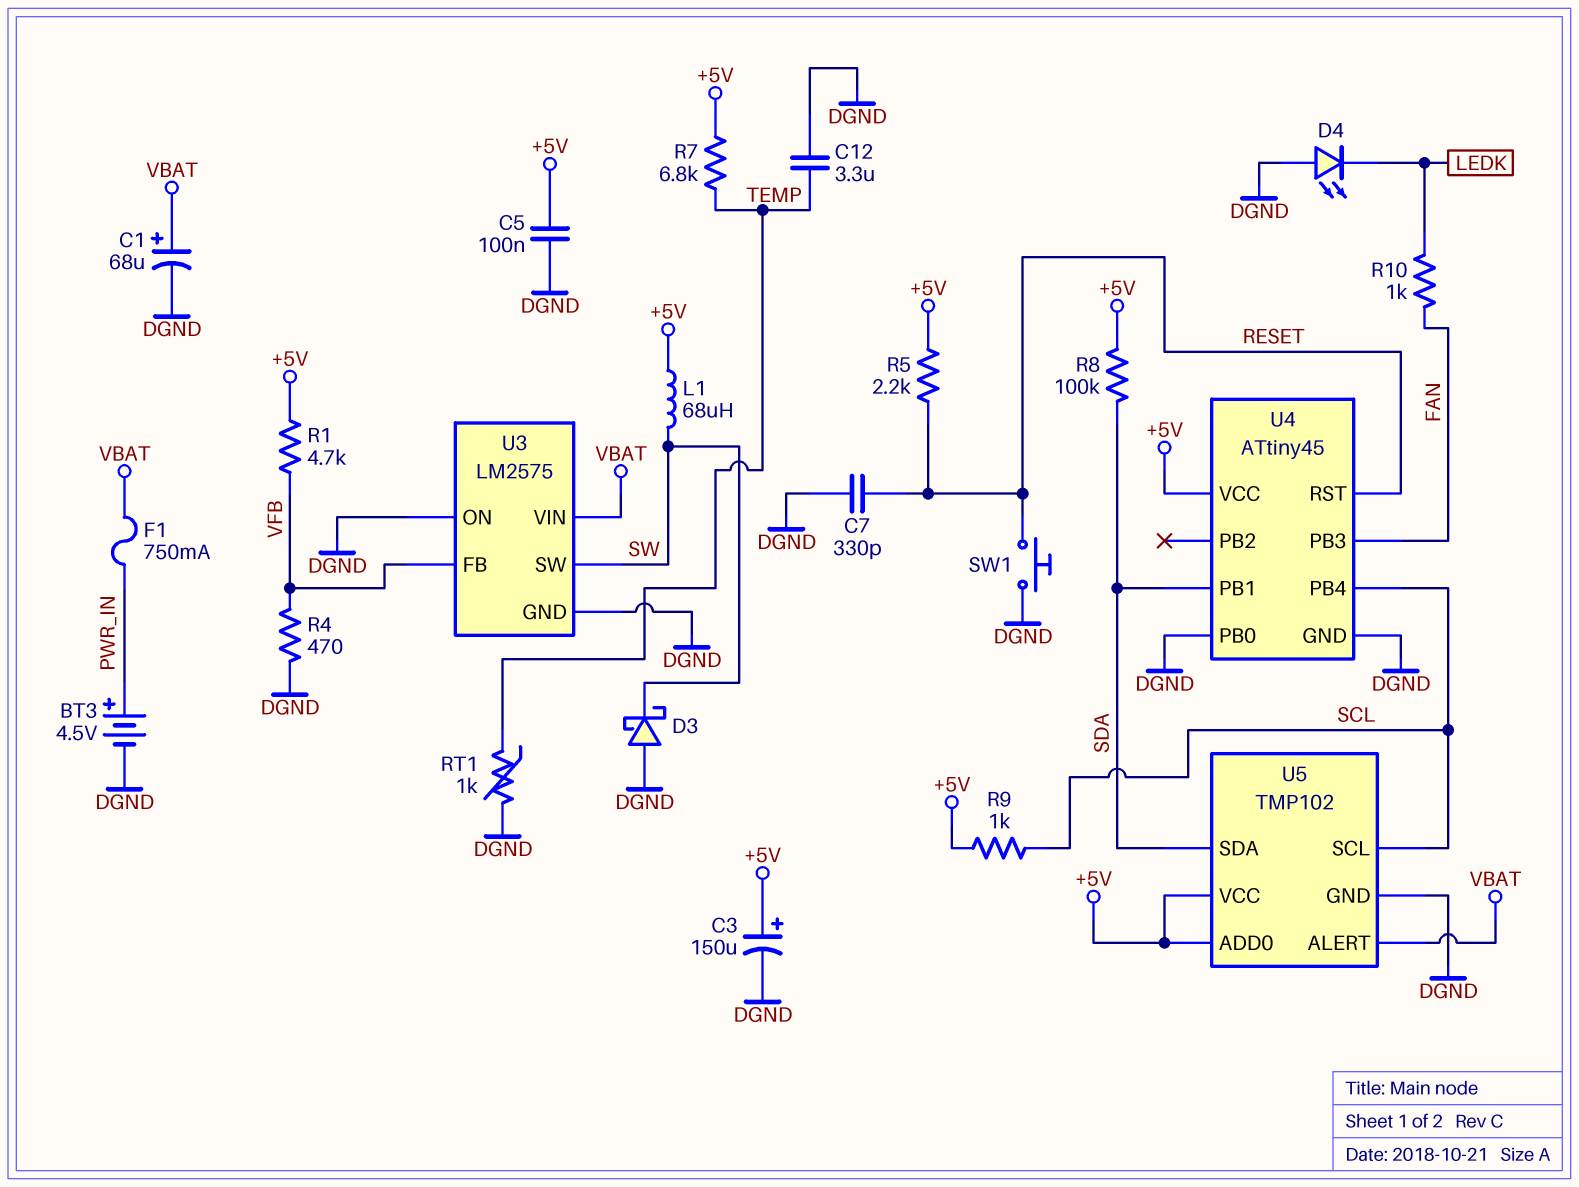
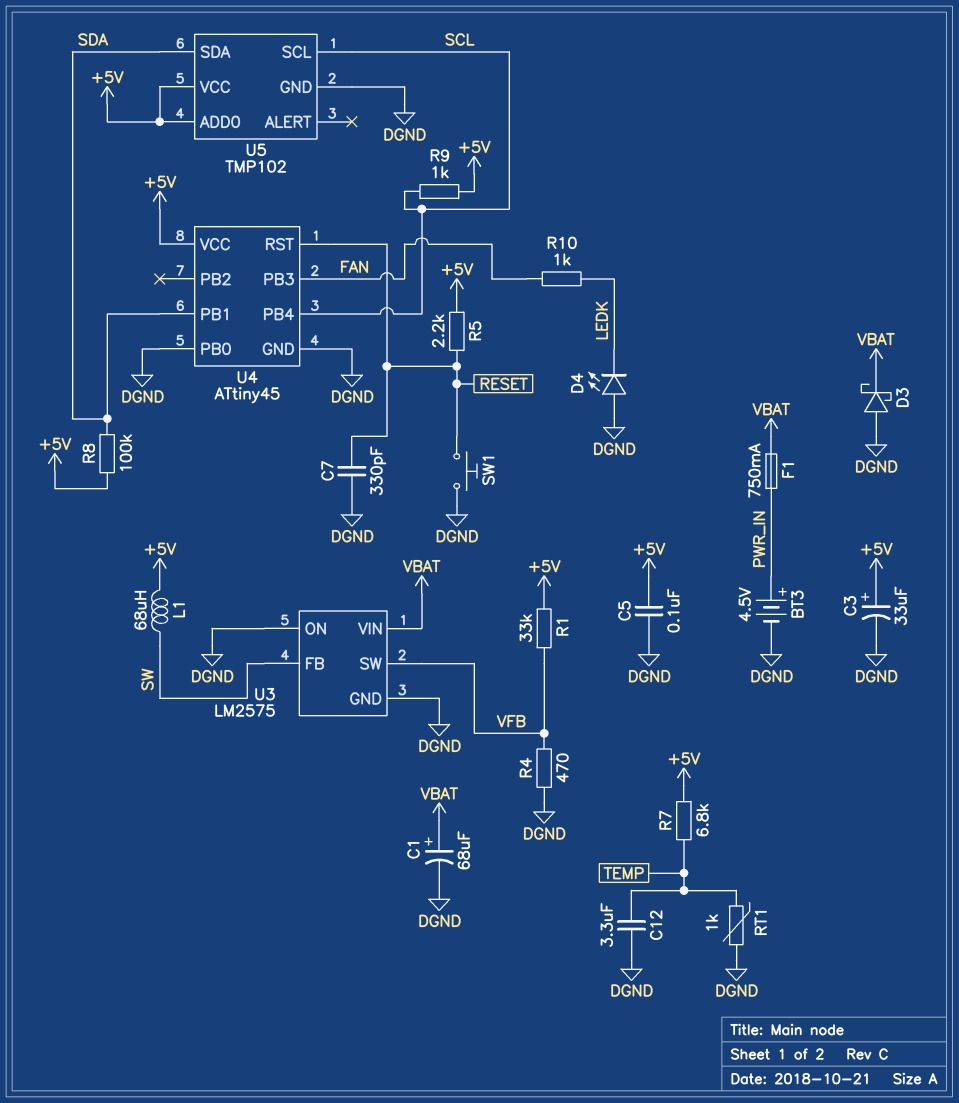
C3: 150uF (plus +5V, minus DGND) -> 33uF (plus +5V, minus DGND)
D3: schottky (A DGND, K SW) -> schottky (A DGND, K VBAT)
R1: 4.7k (+5V, VFB) -> 33k (+5V, VFB)
U3 pin FB: VFB -> SW
U3 pin SW: SW -> VFB
U5 pin ALERT: VBAT -> none

